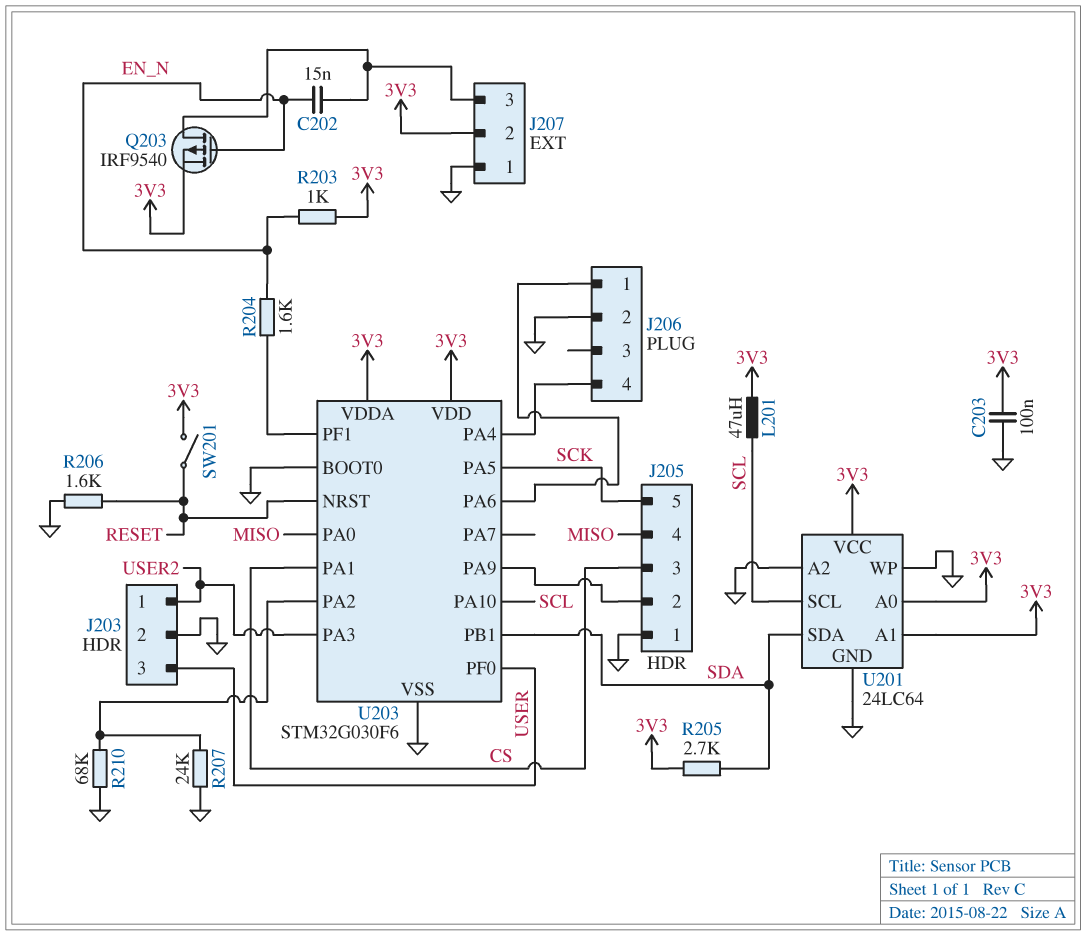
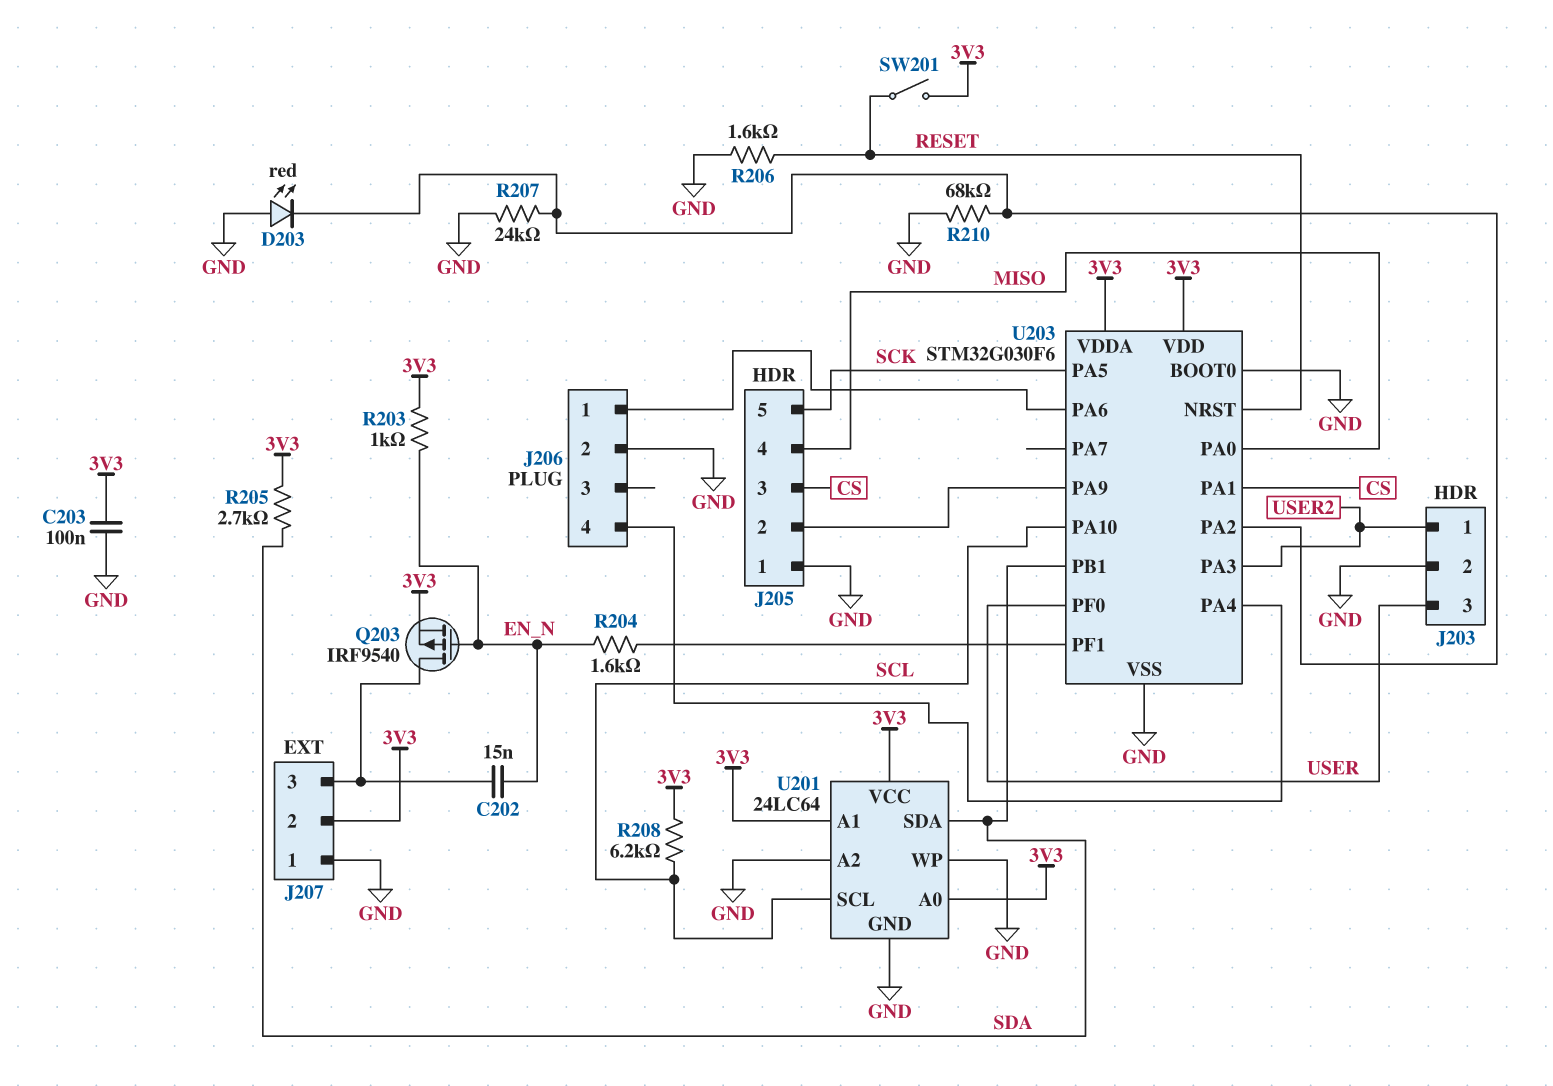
D203: none -> LED red (A GND, K U203/PA2)
L201: 47uH (3V3, SCL) -> none
R208: none -> 6.2k (3V3, SCL)

